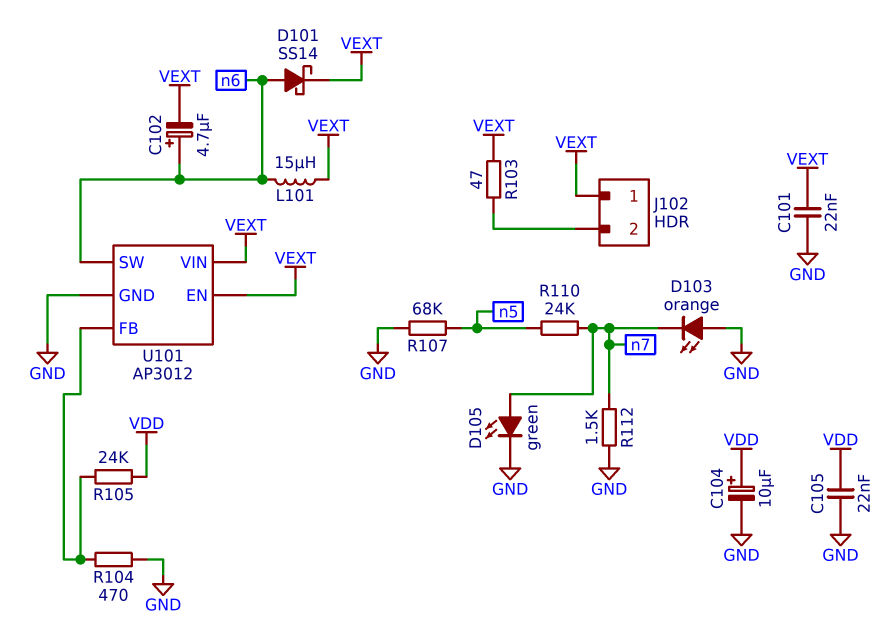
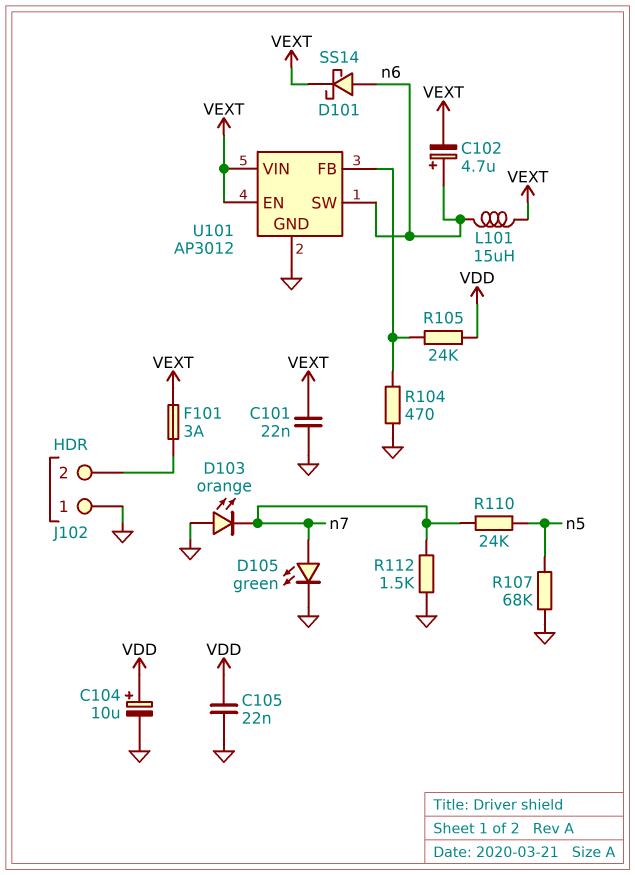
F101: none -> 3A (J102/2, VEXT)
J102 pin 1: VEXT -> GND
R103: 47 (J102/2, VEXT) -> none

